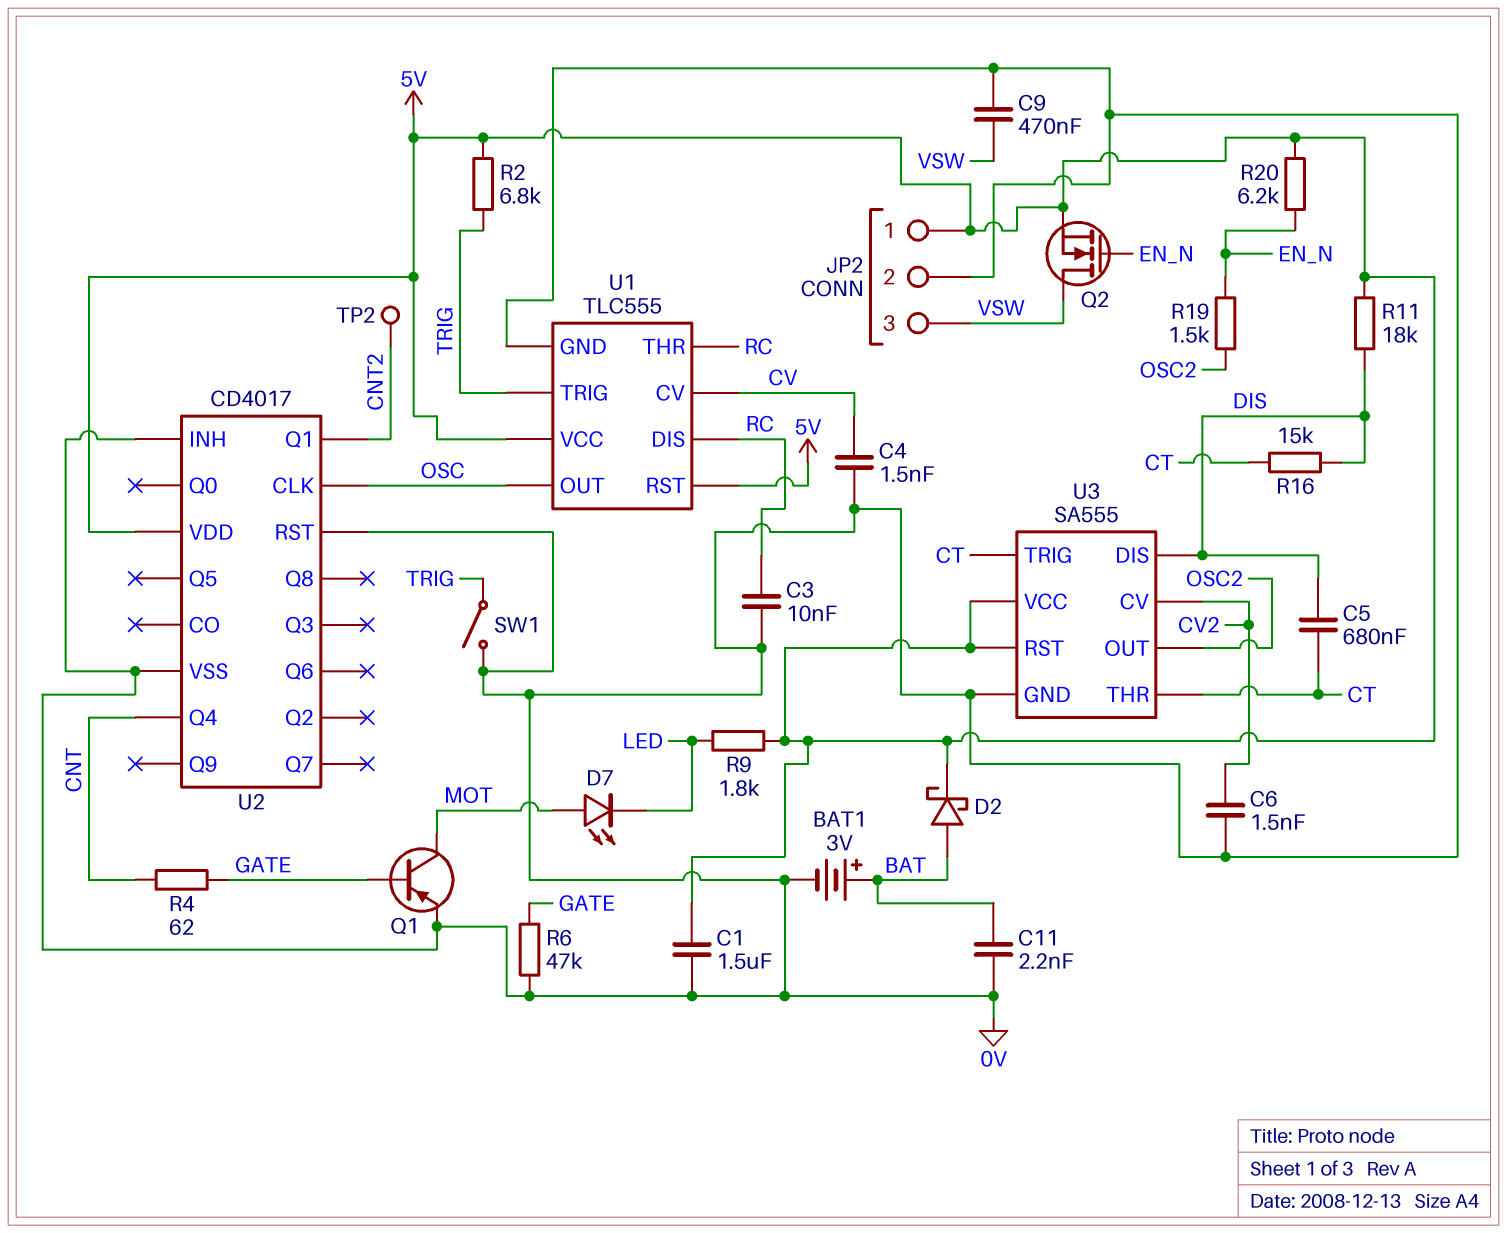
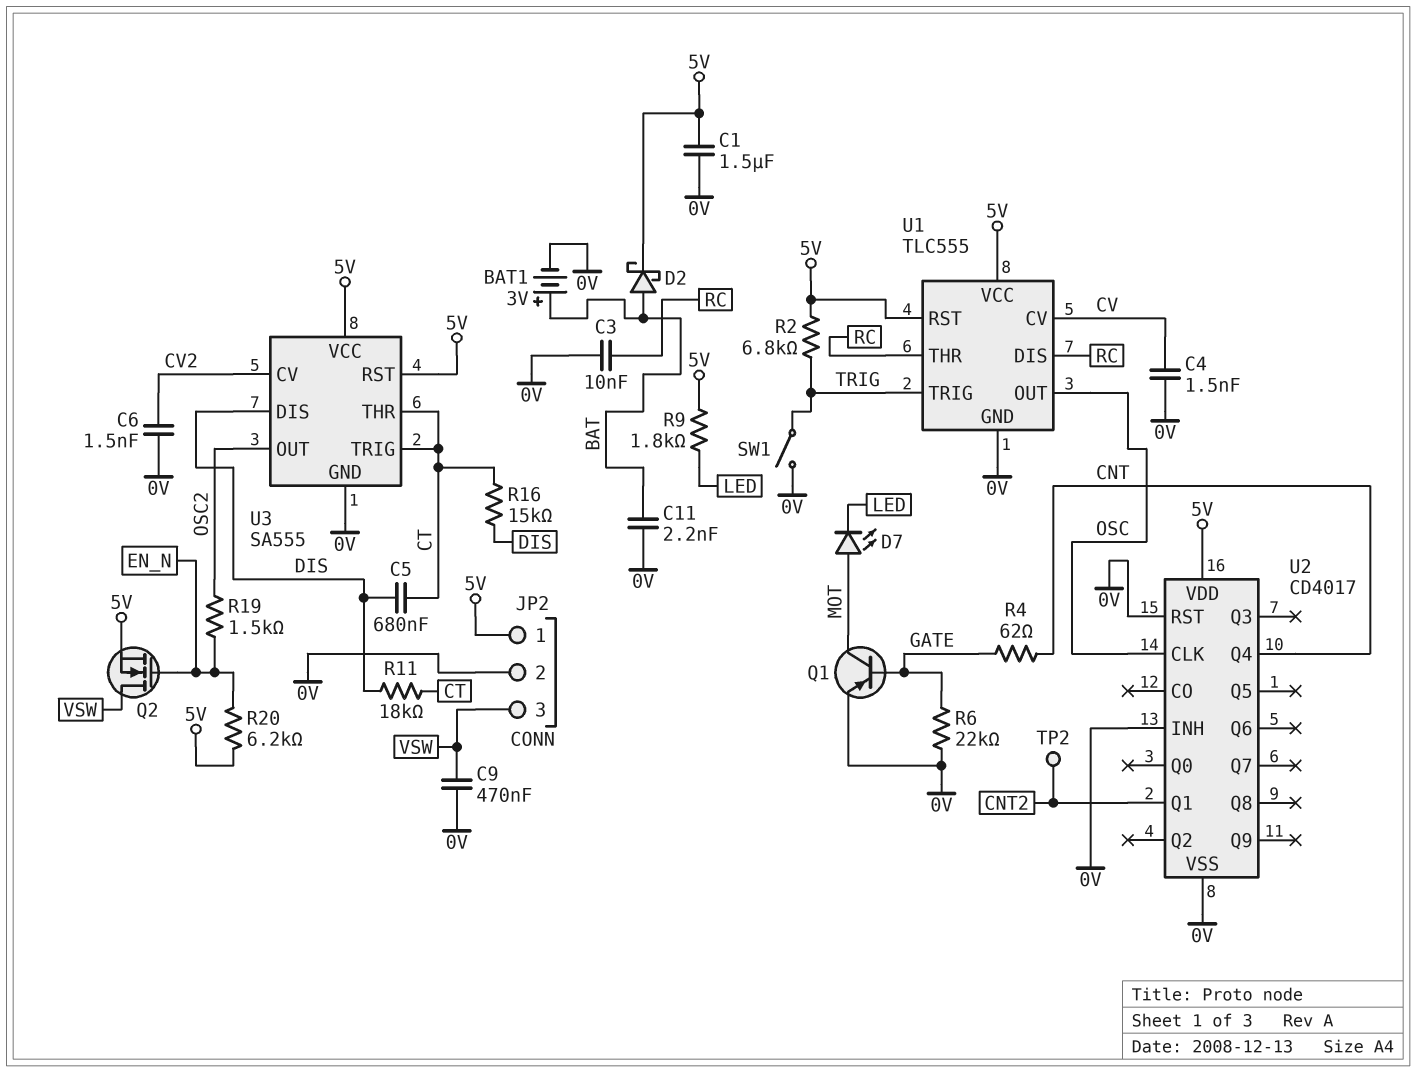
R6: 47k (0V, GATE) -> 22k (0V, GATE)
R11: 18k (5V, DIS) -> 18k (CT, DIS)

